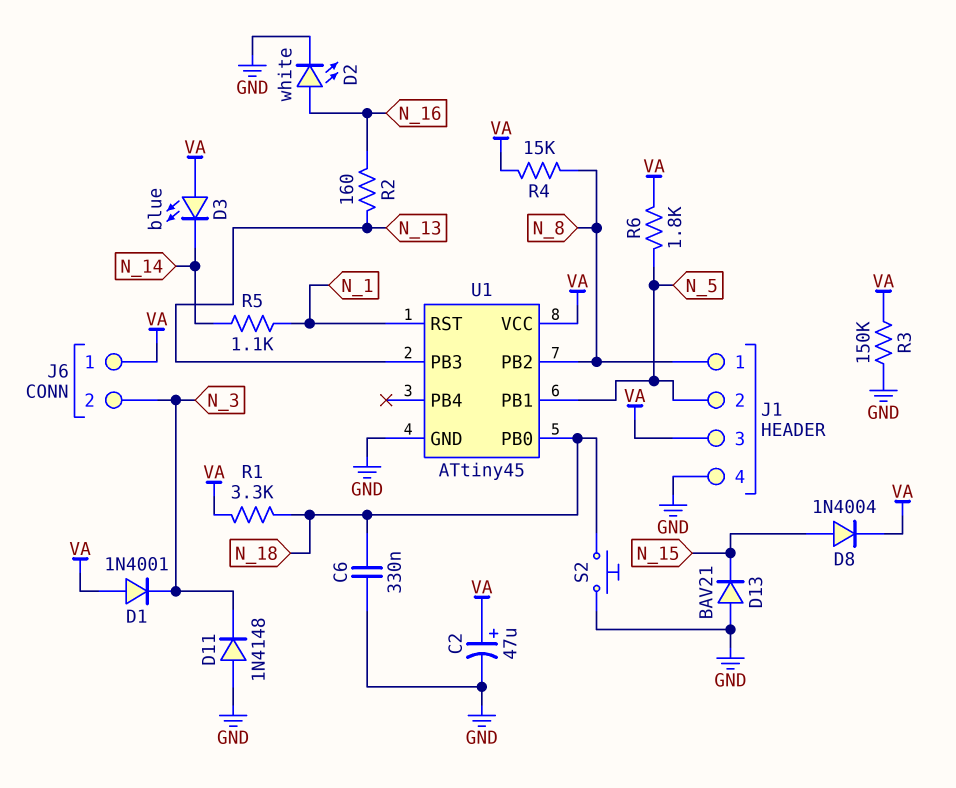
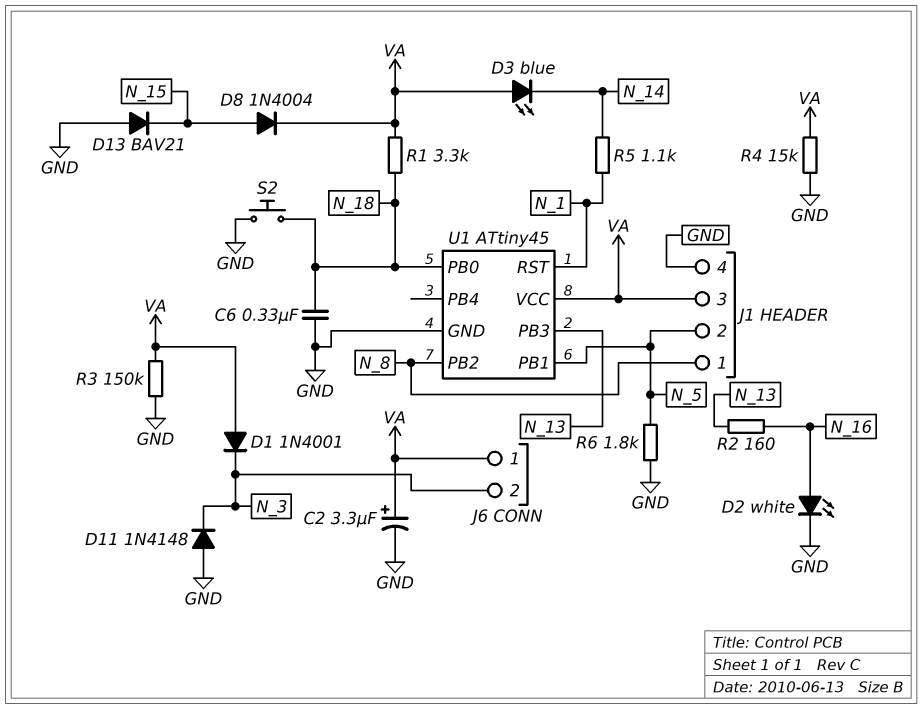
C2: 47uF (plus VA, minus GND) -> 3.3uF (plus VA, minus GND)
R4: 15k (N_8, VA) -> 15k (GND, VA)
R6: 1.8k (N_5, VA) -> 1.8k (GND, N_5)

